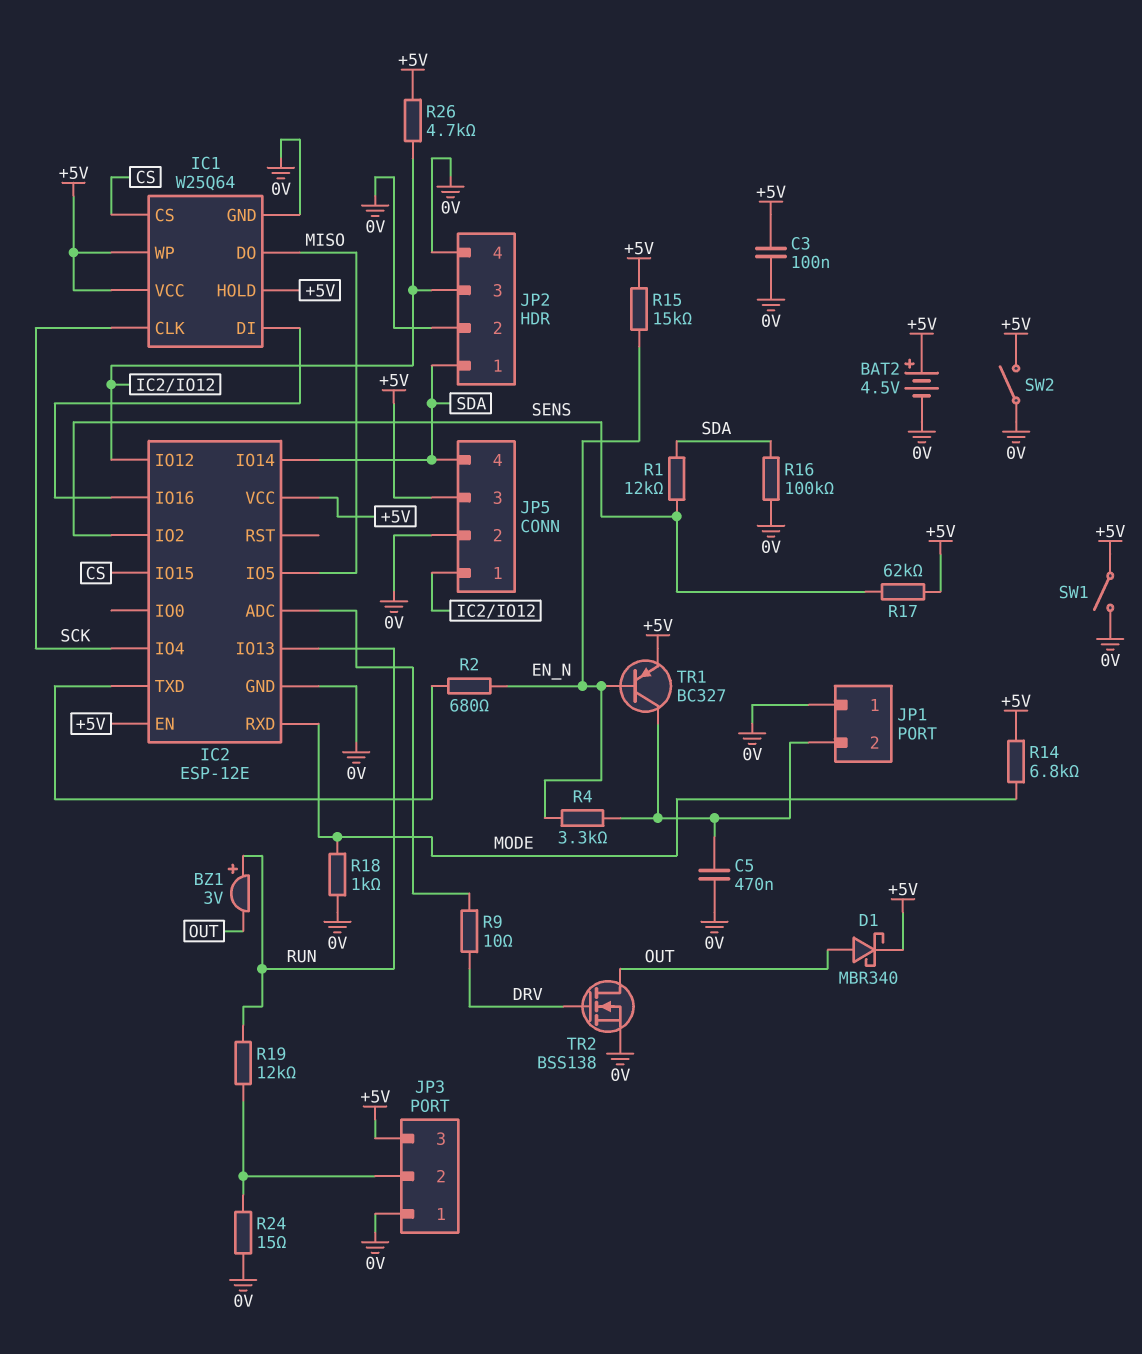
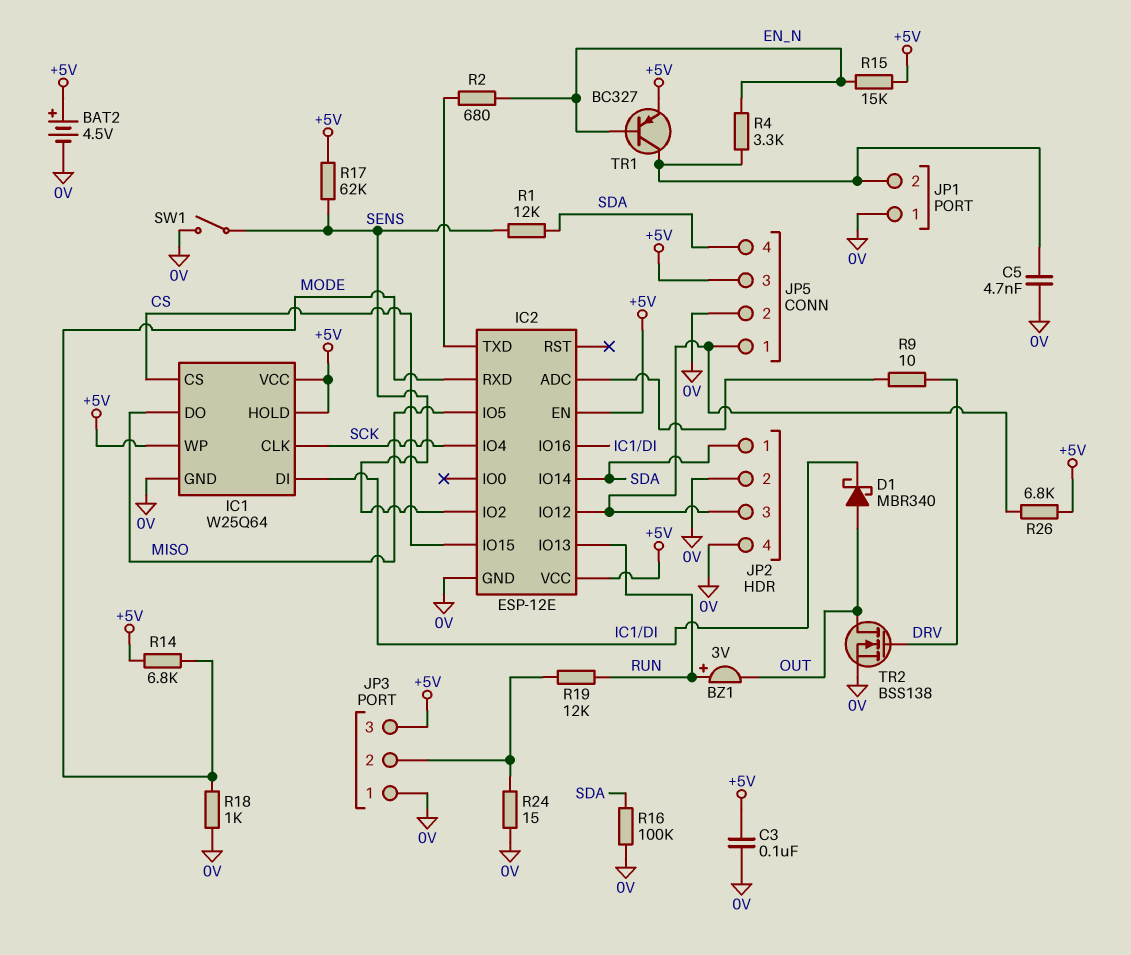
C5: 470nF (0V, JP1/2) -> 4.7nF (0V, JP1/2)
D1: schottky MBR340 (A OUT, K +5V) -> schottky MBR340 (A OUT, K IC1/DI)
R26: 4.7k (+5V, IC2/IO12) -> 6.8k (+5V, IC2/IO12)
SW1: switch (+5V, 0V) -> switch (0V, SENS)
SW2: switch (+5V, 0V) -> none

